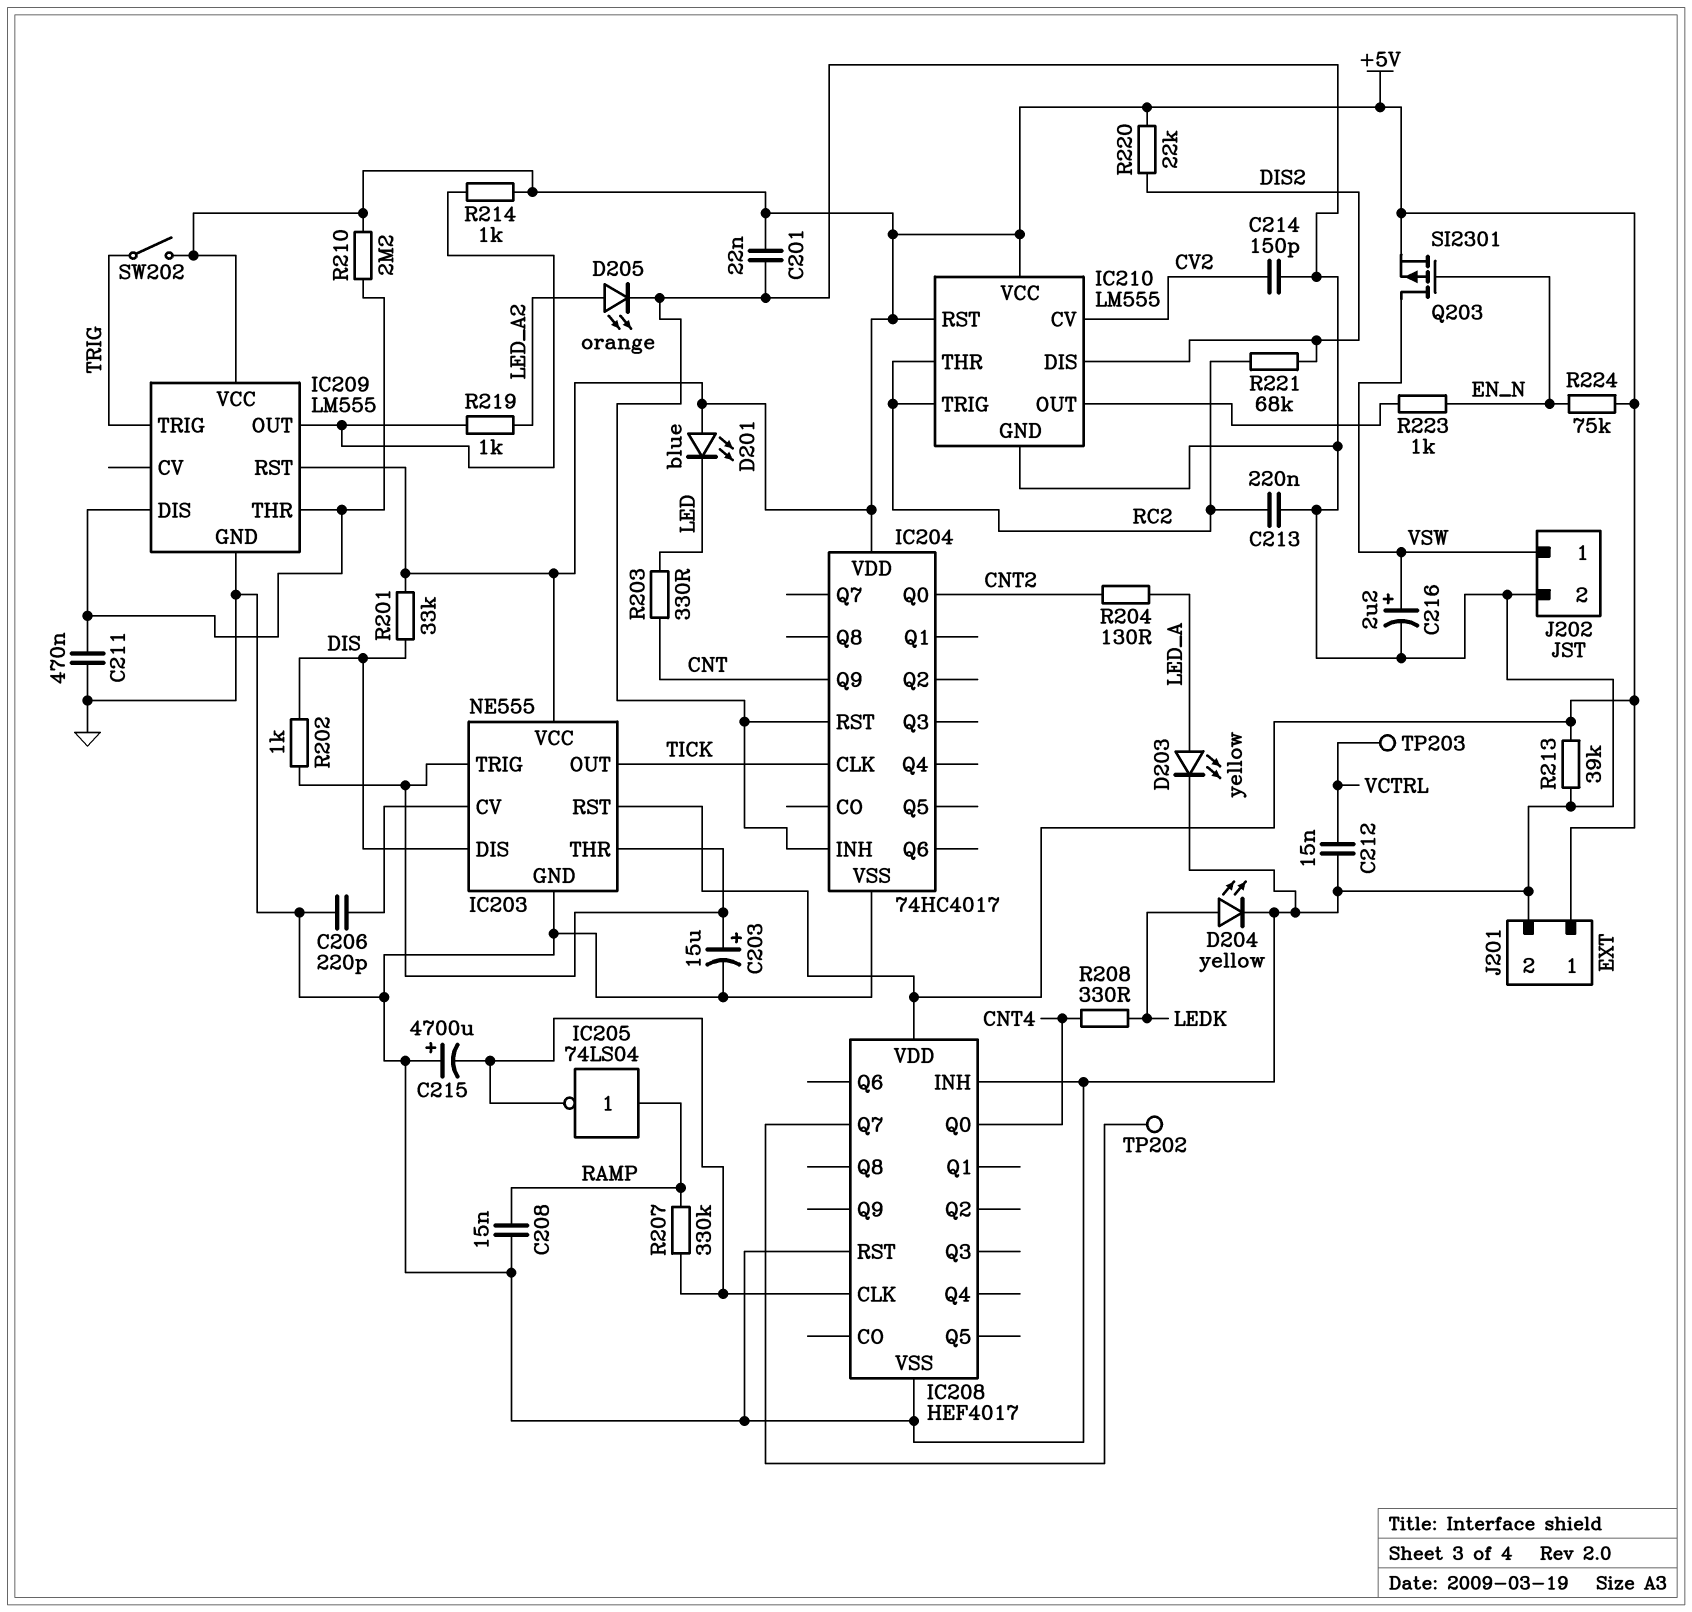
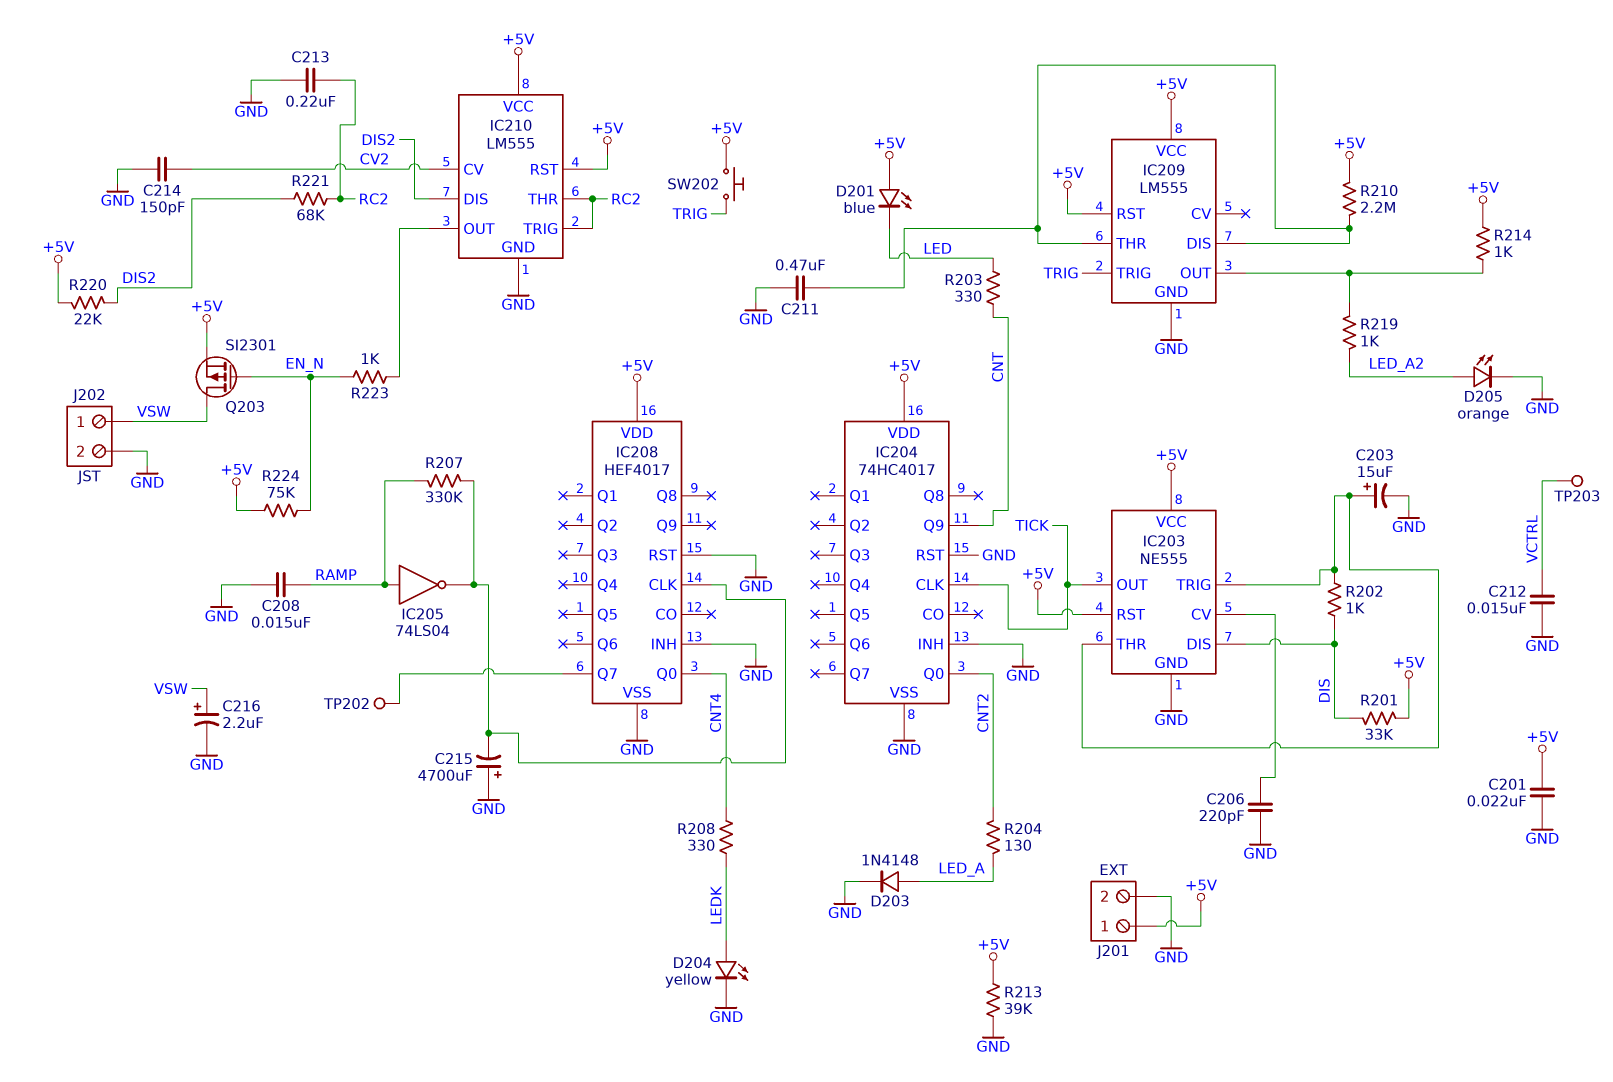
D203: LED yellow (A LED_A, K GND) -> diode 1N4148 (A LED_A, K GND)
SW202: switch (+5V, TRIG) -> button (+5V, TRIG)

